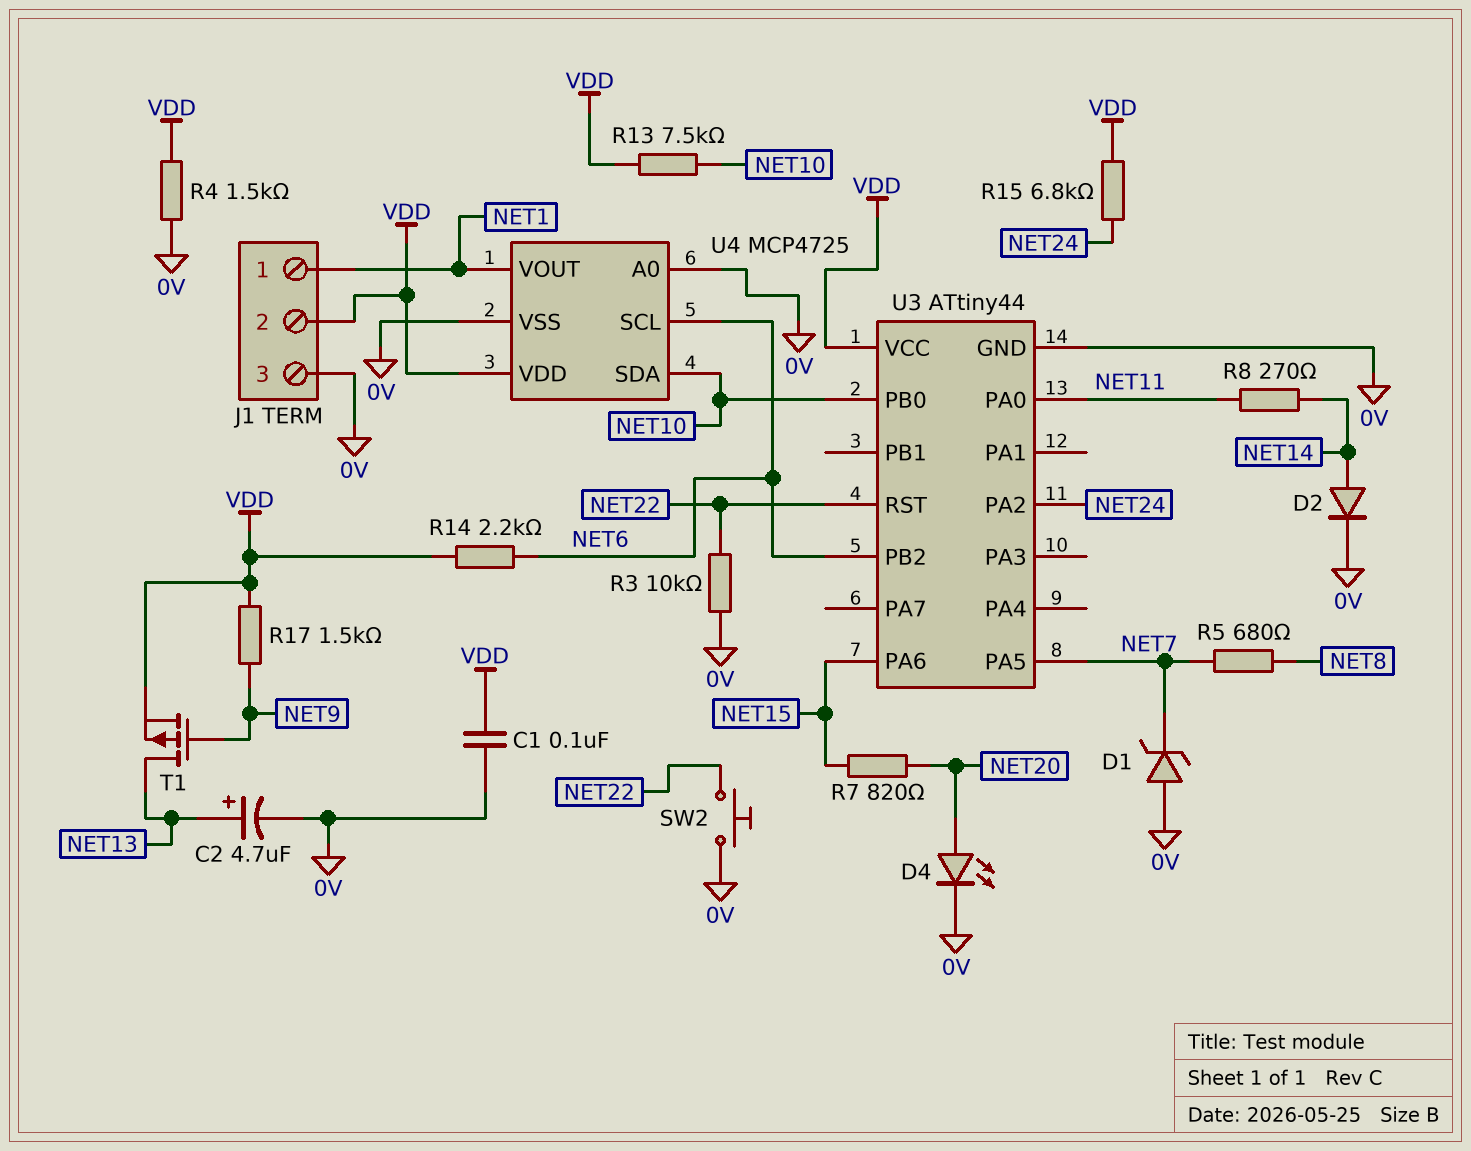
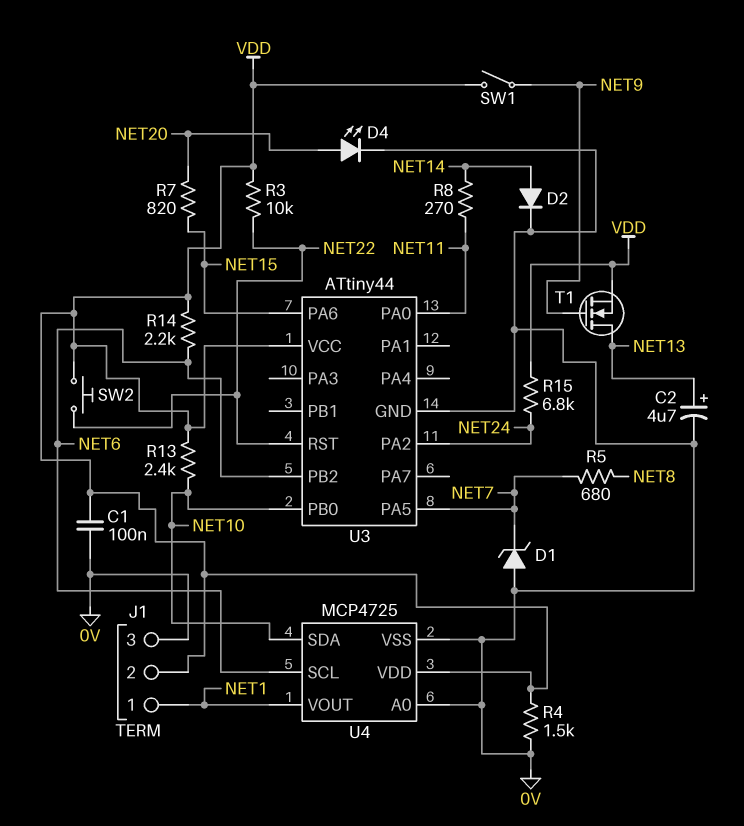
R3: 10k (0V, NET22) -> 10k (NET22, VDD)
R13: 7.5k (NET10, VDD) -> 2.4k (NET10, VDD)
R17: 1.5k (NET9, VDD) -> none
SW1: none -> switch (NET9, VDD)
SW2: button (0V, NET22) -> button (NET22, VDD)
T1: PMOS (G NET9, D NET13, S VDD) -> NMOS (G NET9, D NET13, S VDD)

